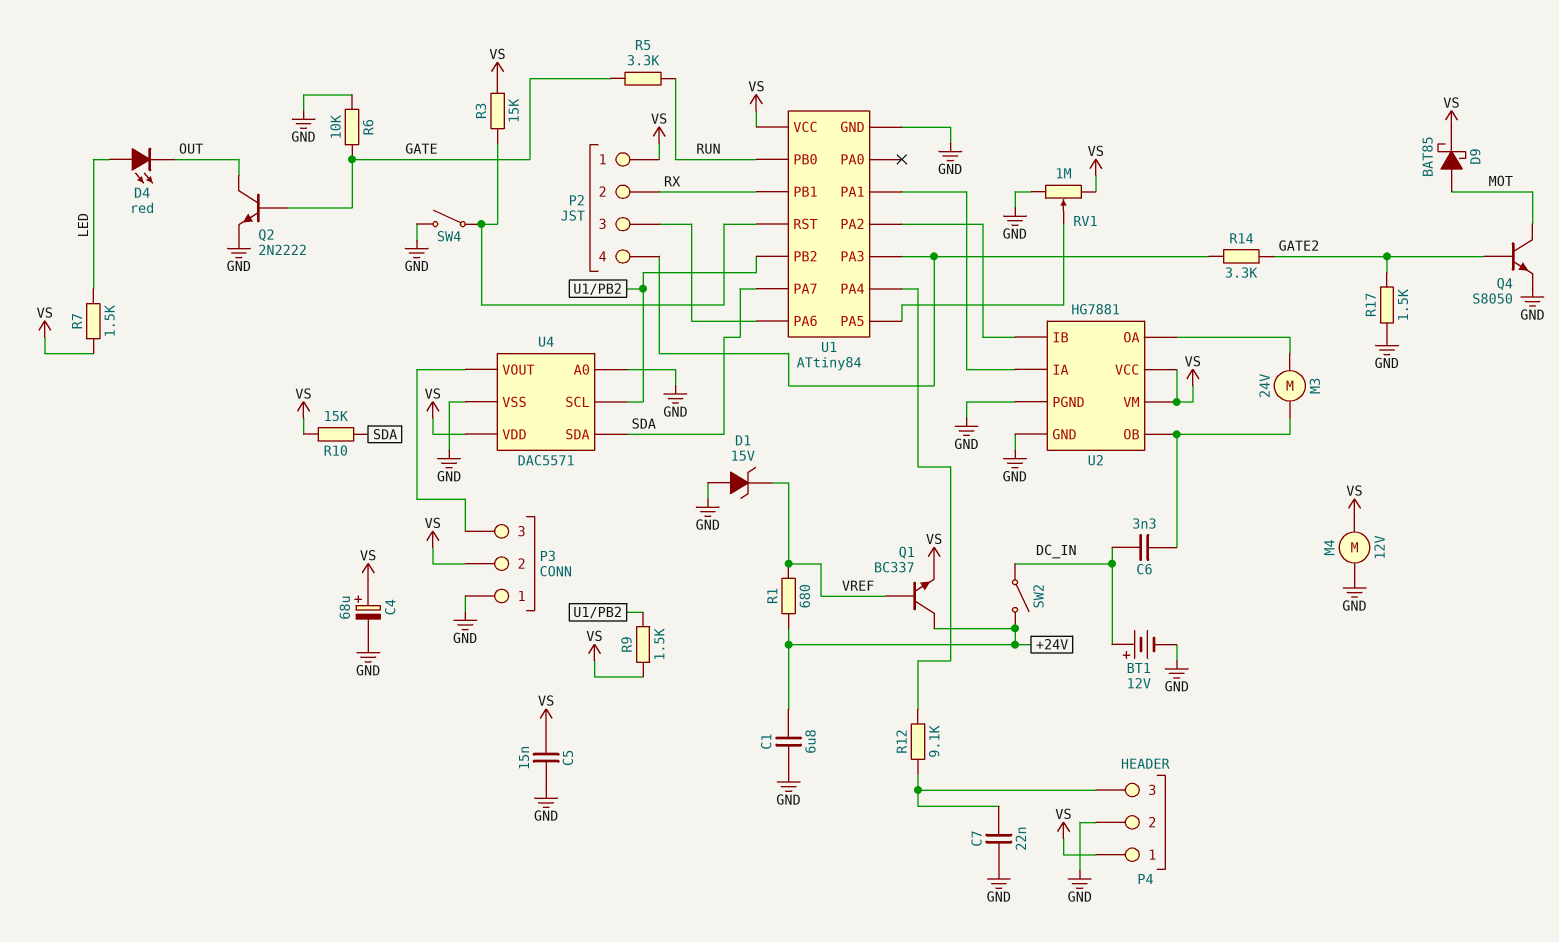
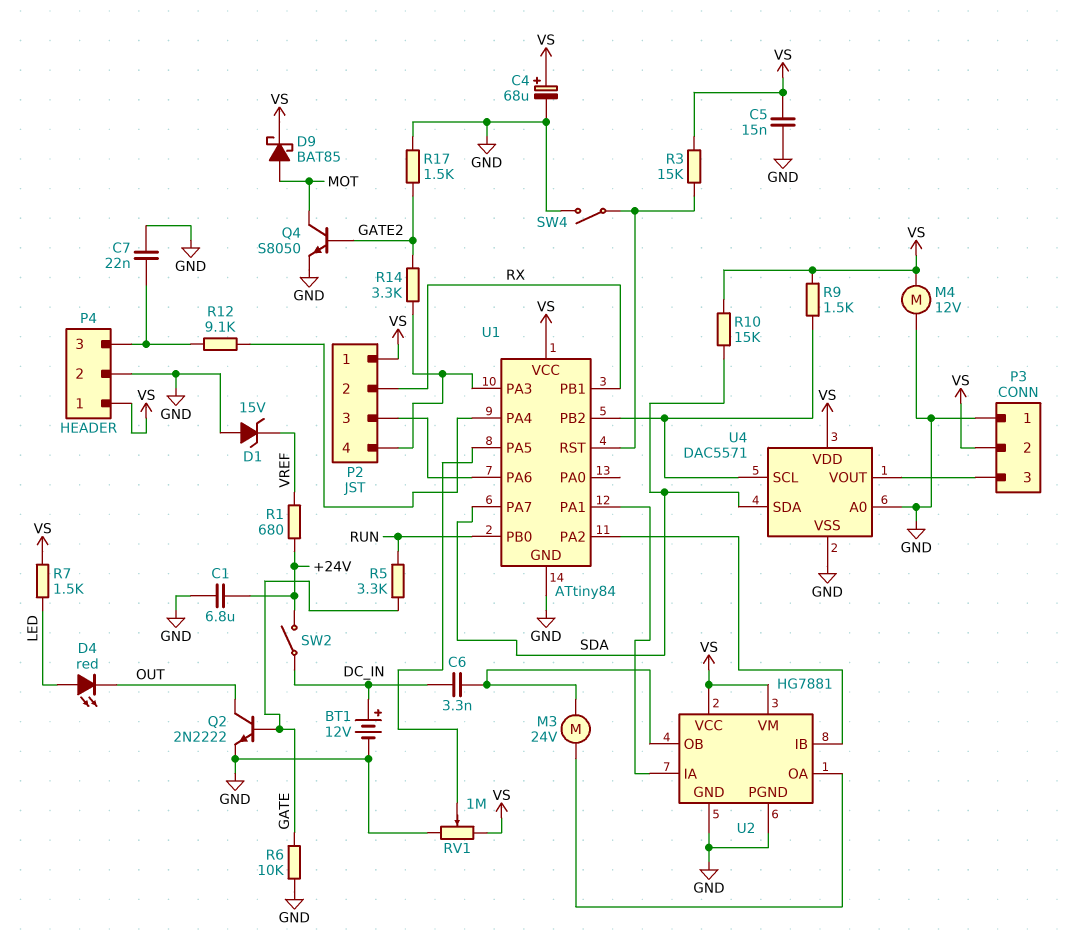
Q1: NPN BC337 (B VREF, C +24V, E VS) -> none

